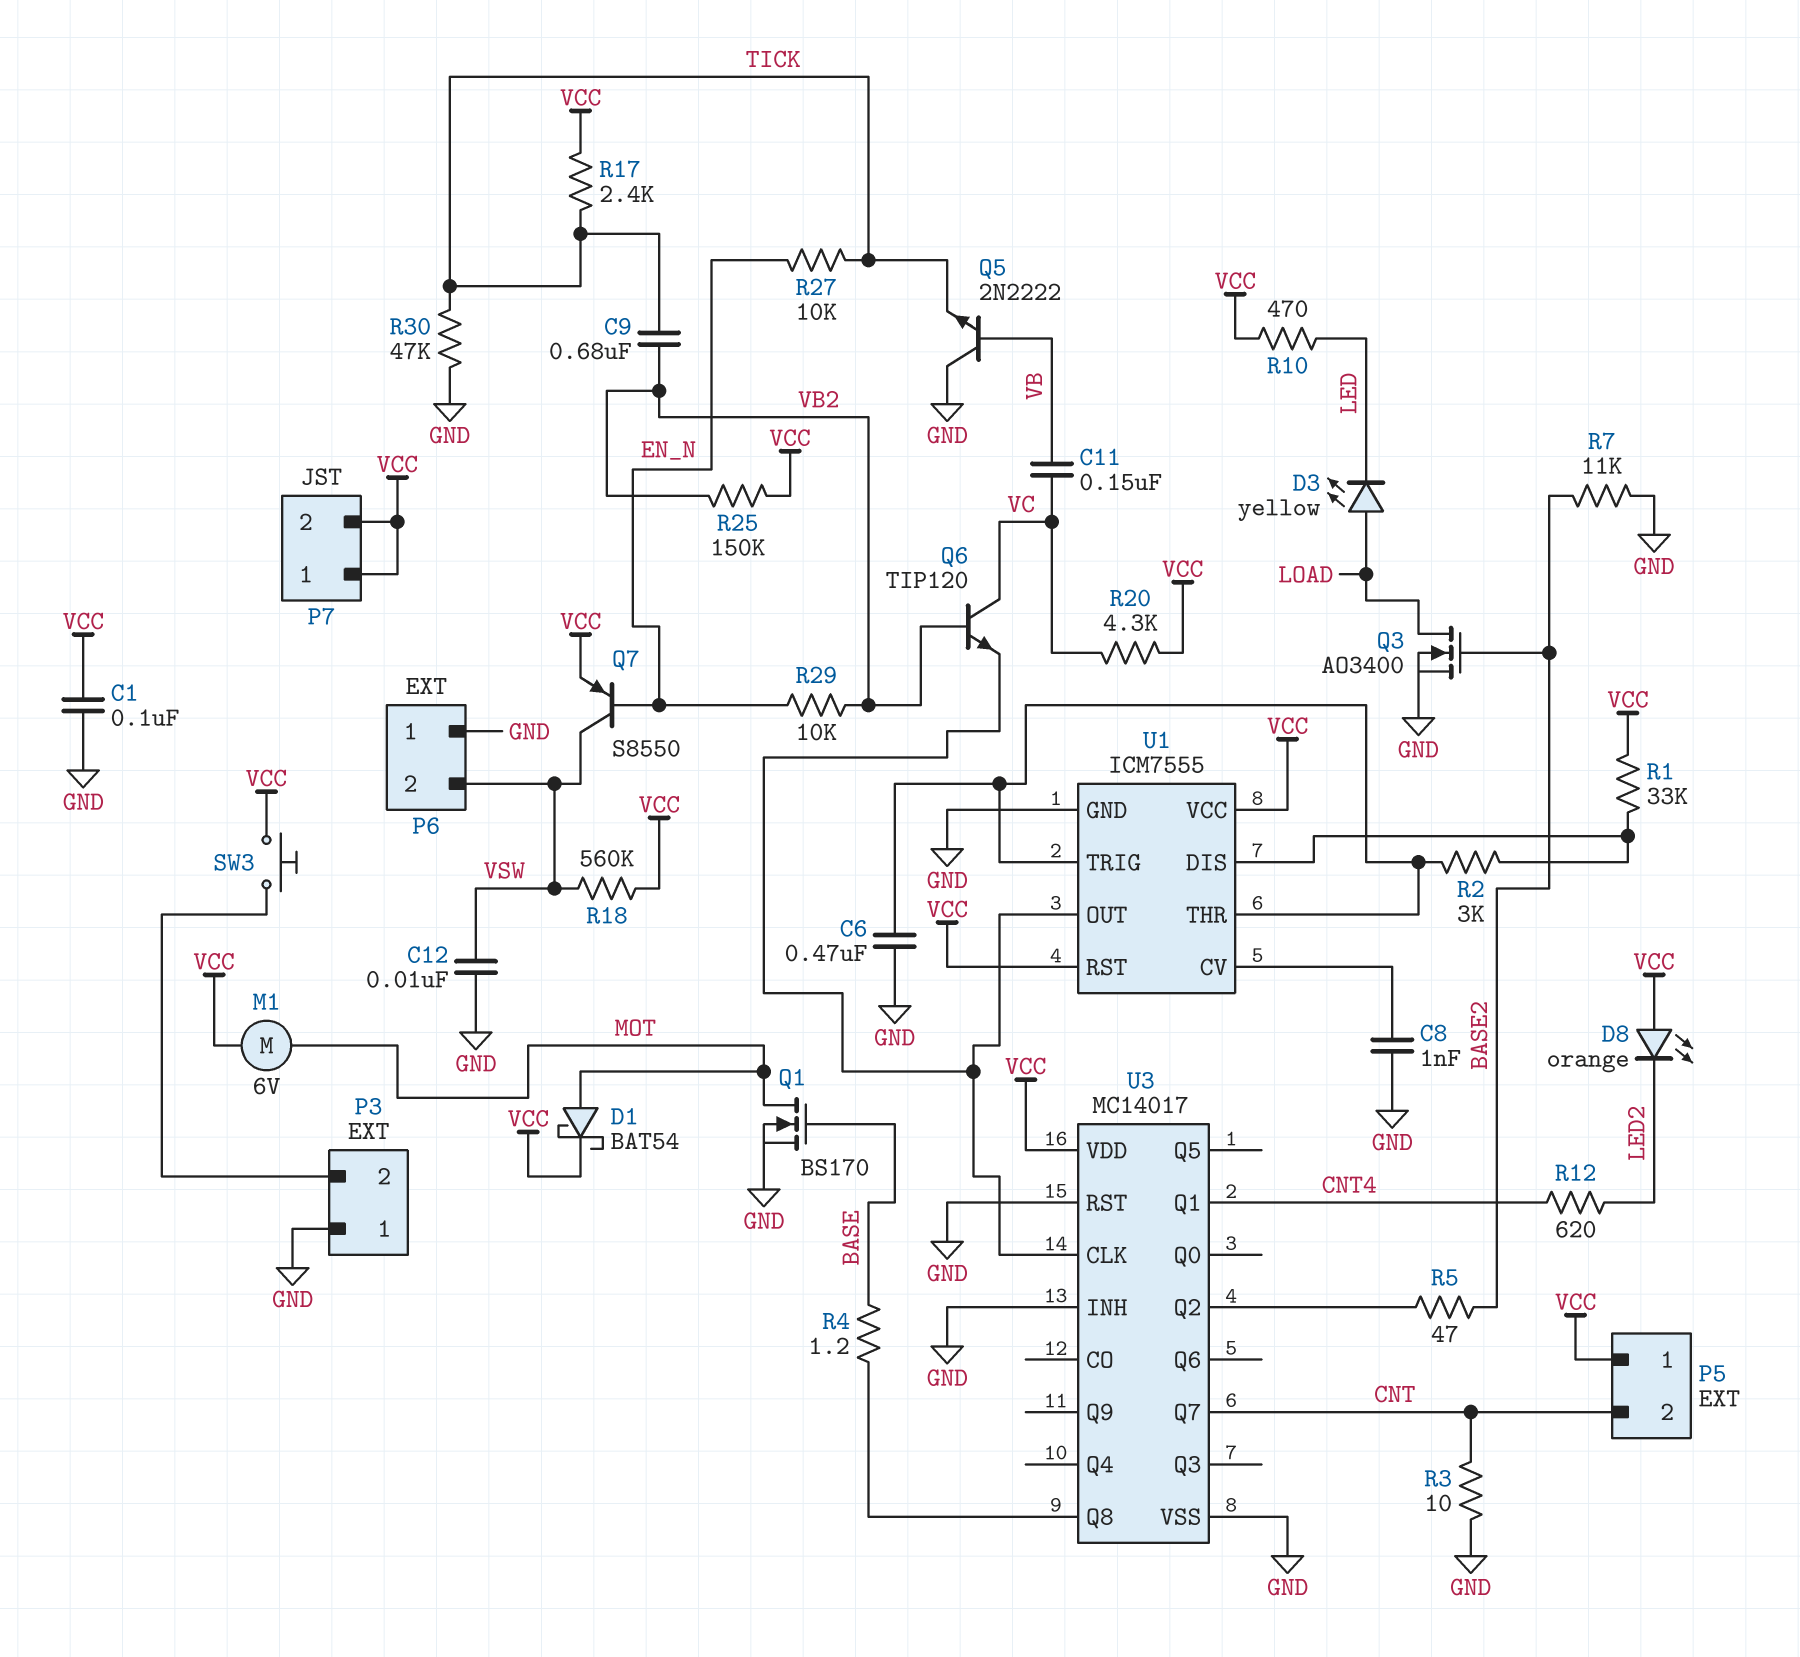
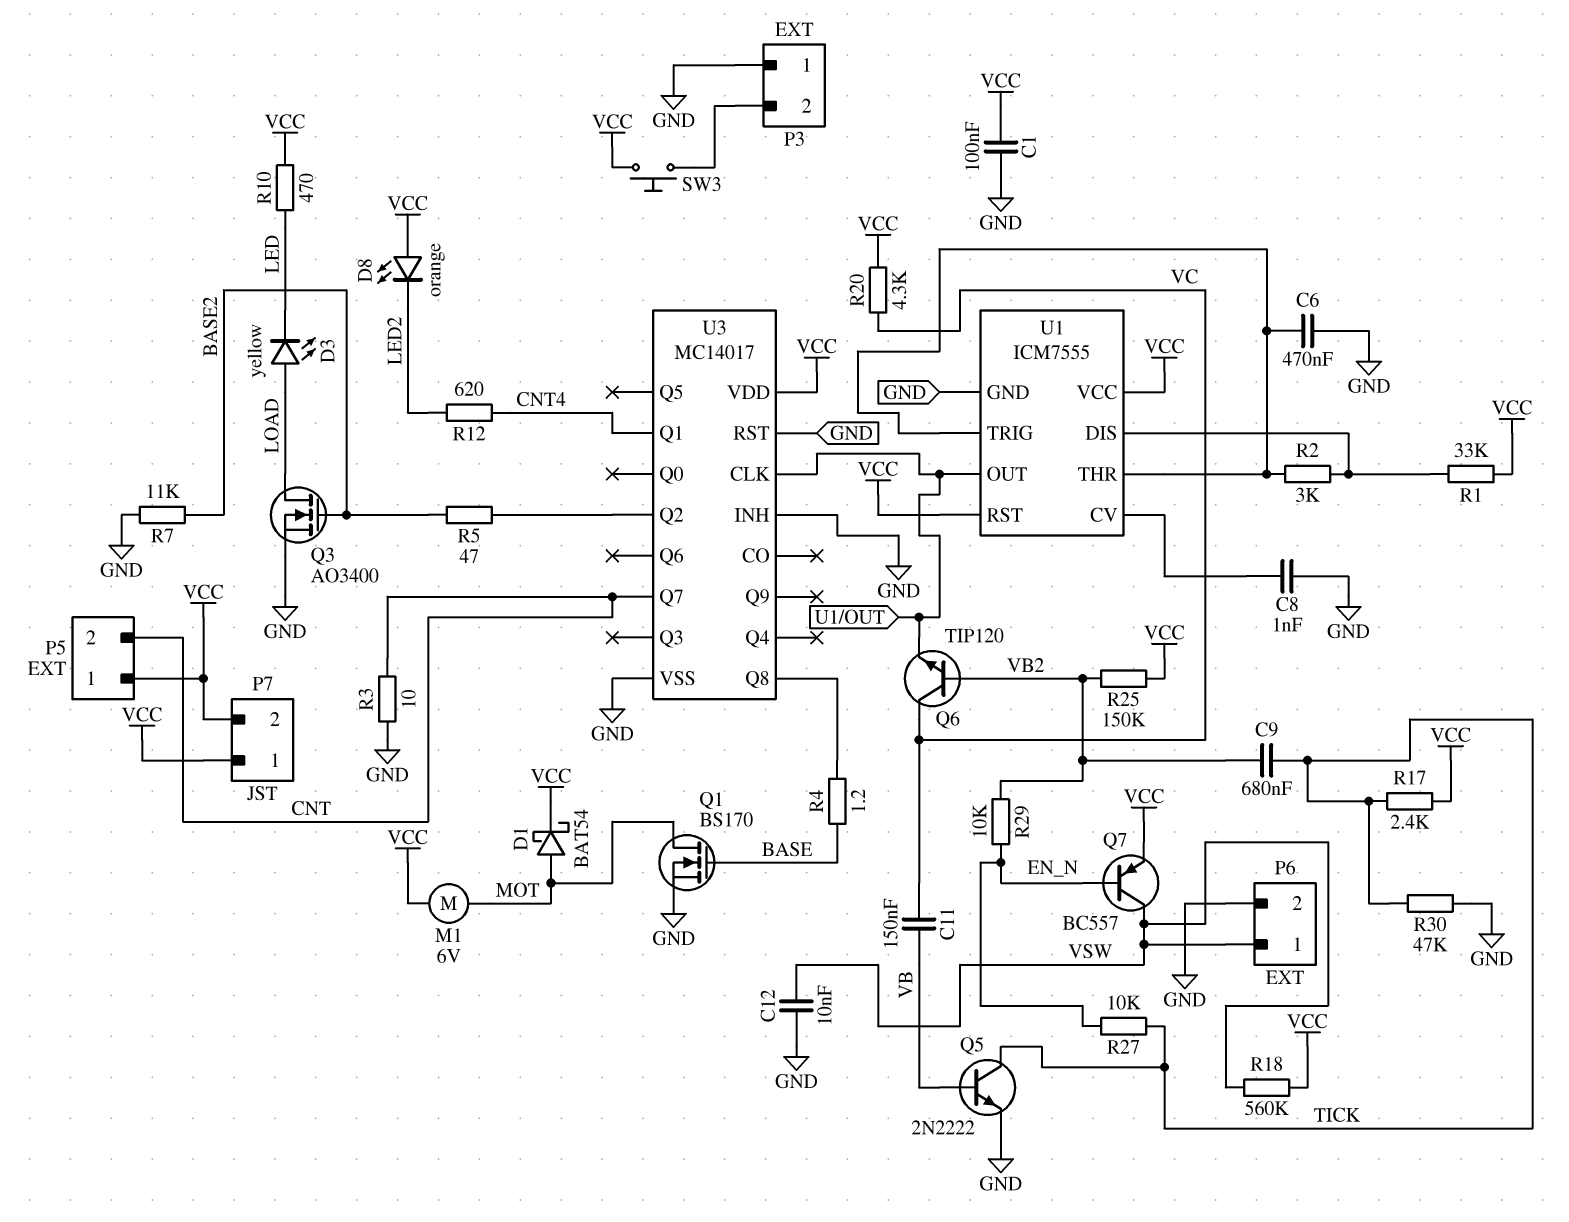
P6 pin 1: GND -> VSW
P6 pin 2: VSW -> GND
Q5: NPN 2N2222 (B VB, C GND, E TICK) -> NPN 2N2222 (B VB, C TICK, E GND)
Q7: PNP S8550 (B EN_N, C VSW, E VCC) -> PNP BC557 (B EN_N, C VSW, E VCC)

